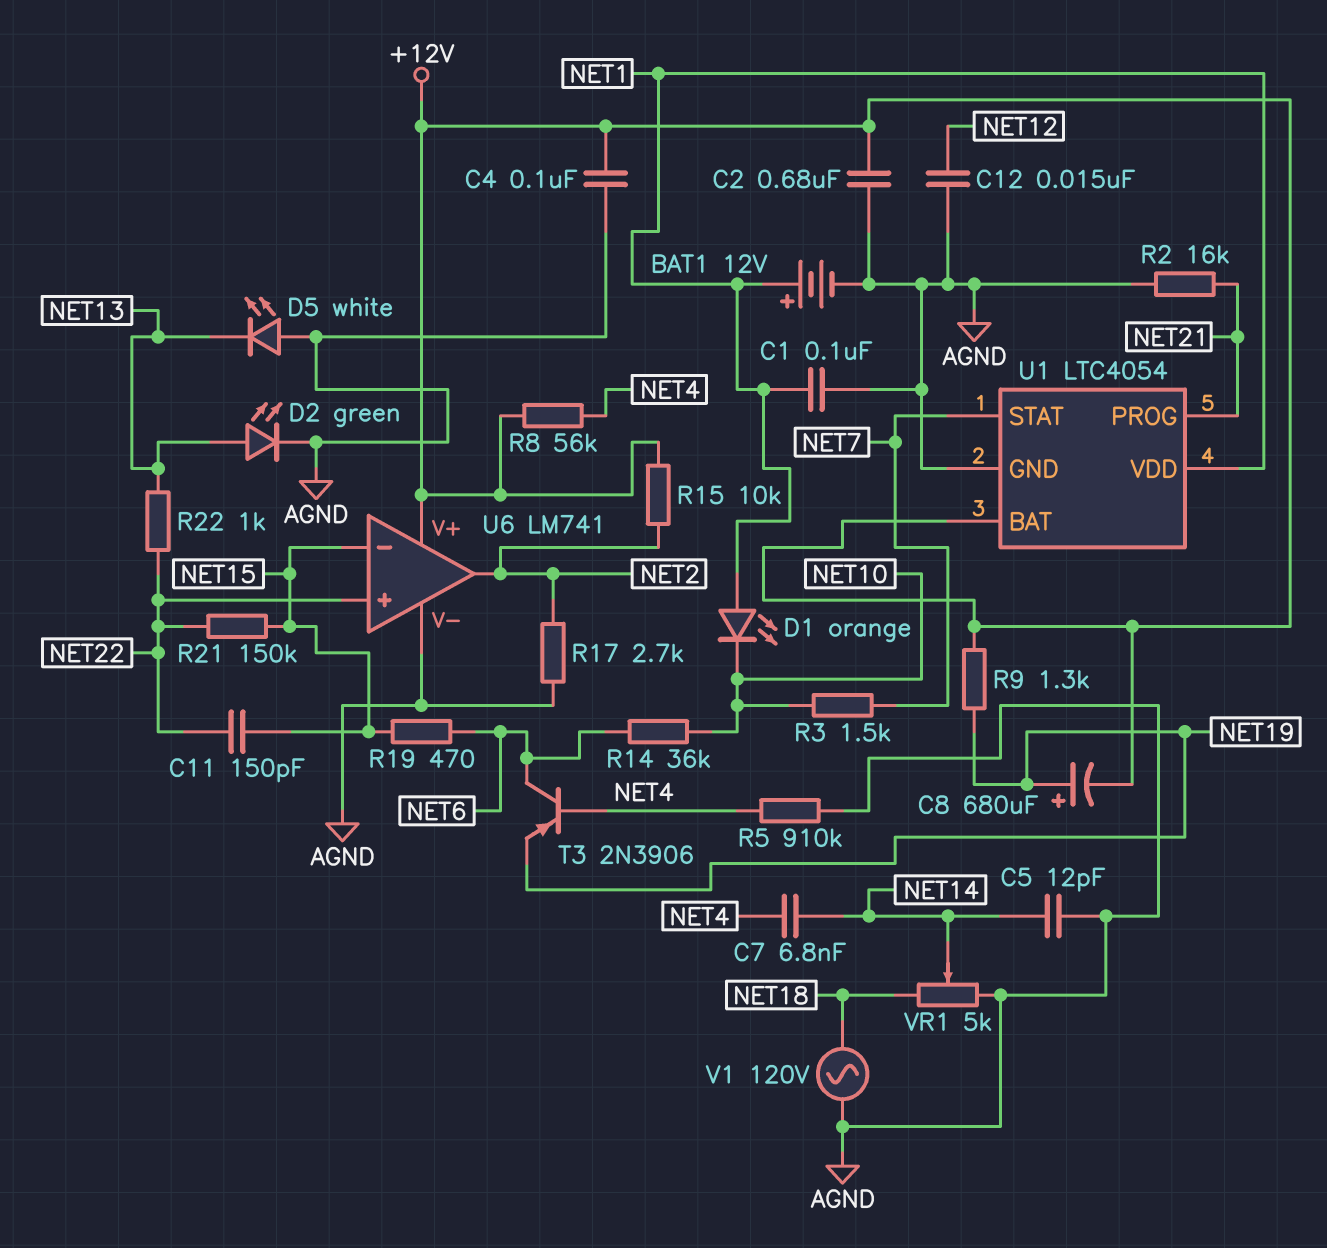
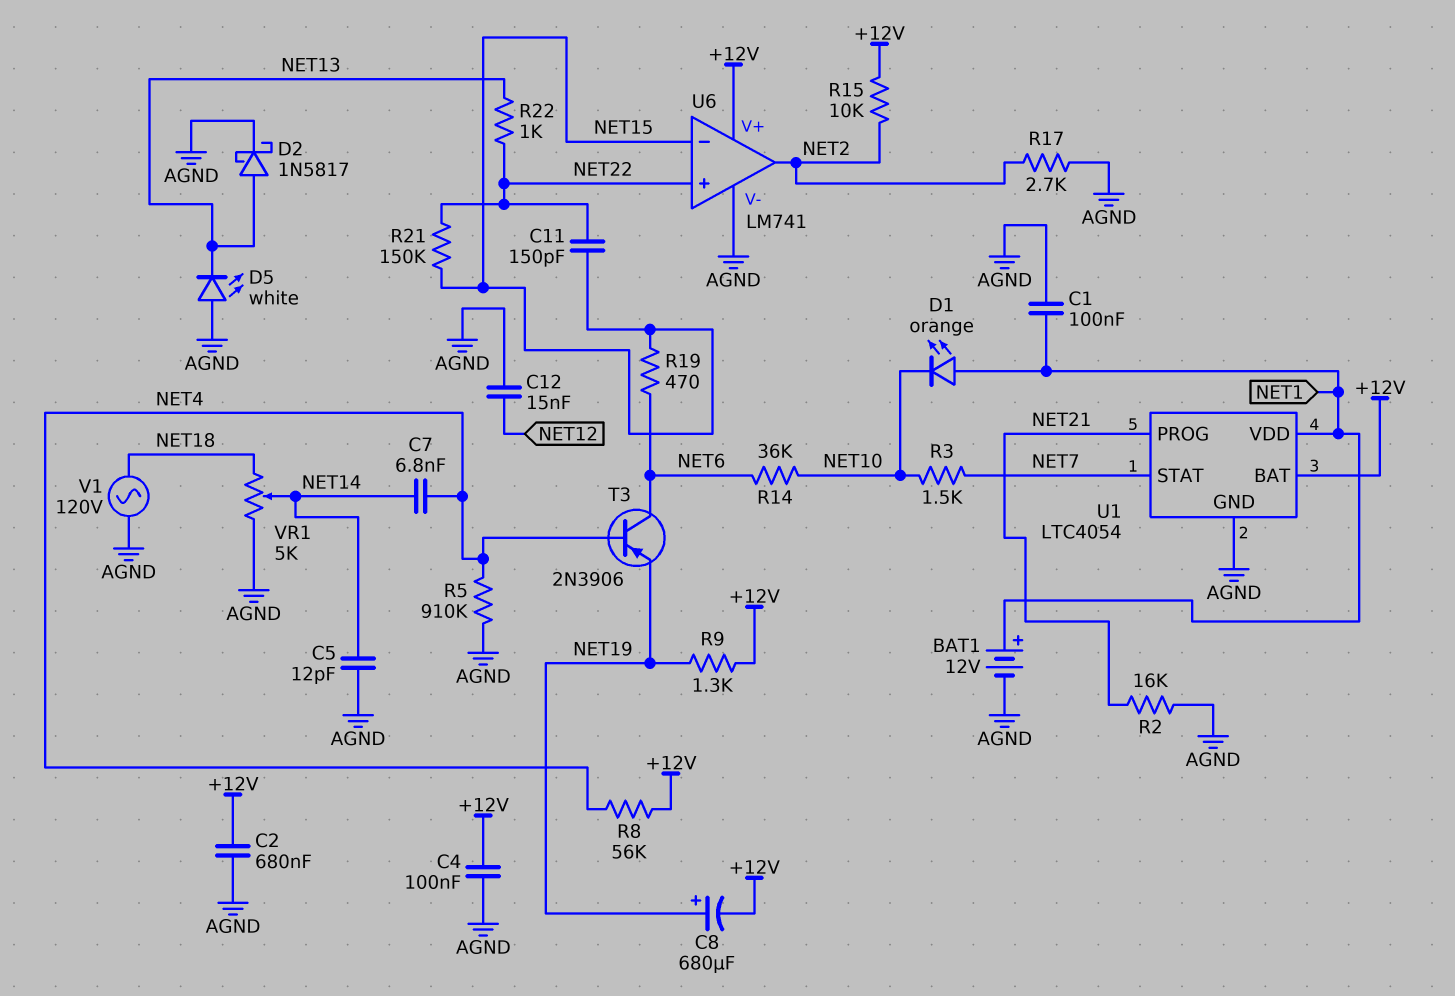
D2: LED green (A NET13, K AGND) -> schottky 1N5817 (A NET13, K AGND)

